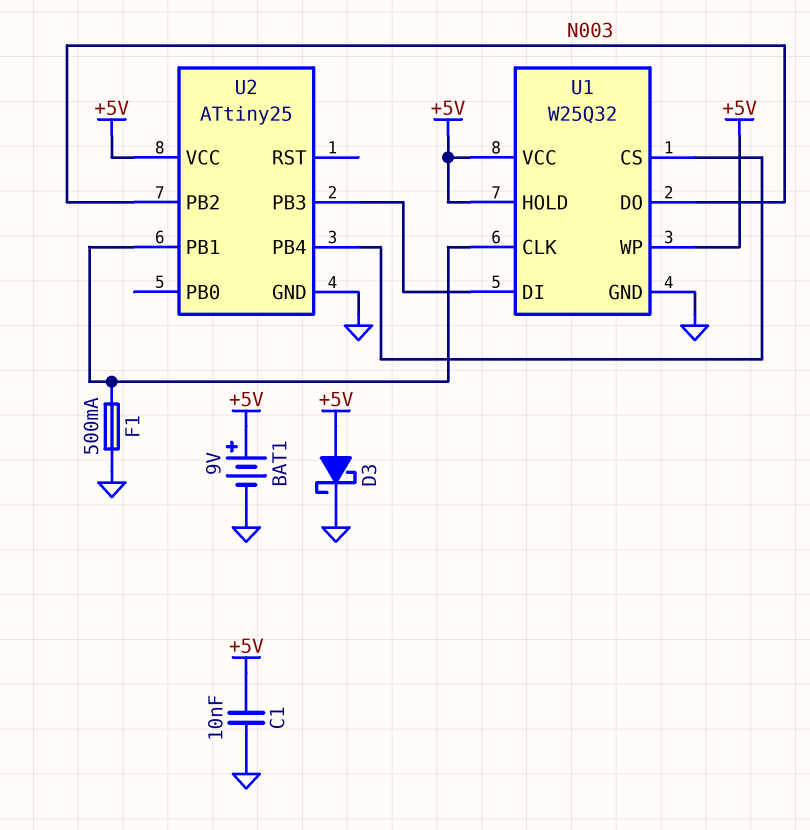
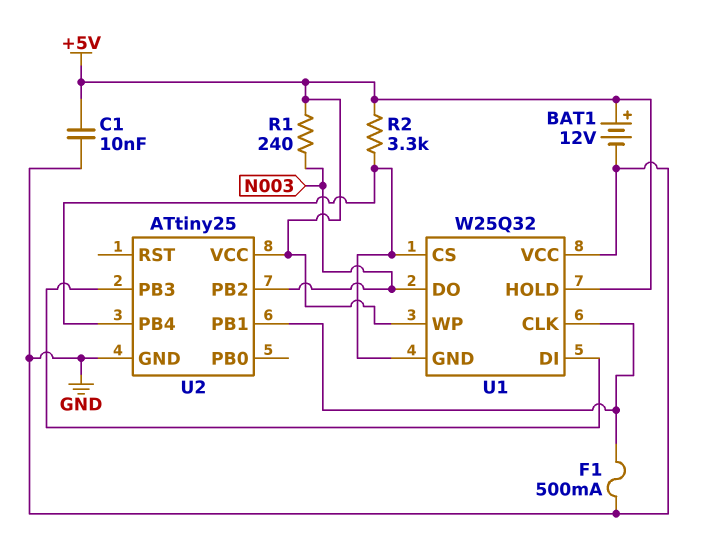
BAT1: 9V (plus +5V, minus GND) -> 12V (plus +5V, minus GND)
D3: schottky (A +5V, K GND) -> none
R1: none -> 240 (+5V, N003)
R2: none -> 3.3k (+5V, U1/CS)
U1 pin GND: GND -> U1/CS
U1 pin VCC: +5V -> GND

